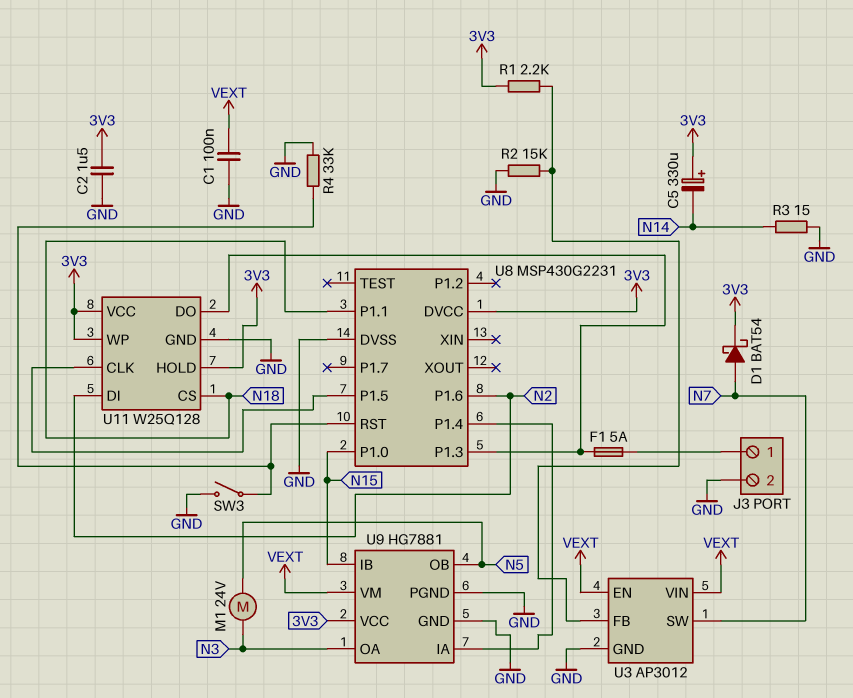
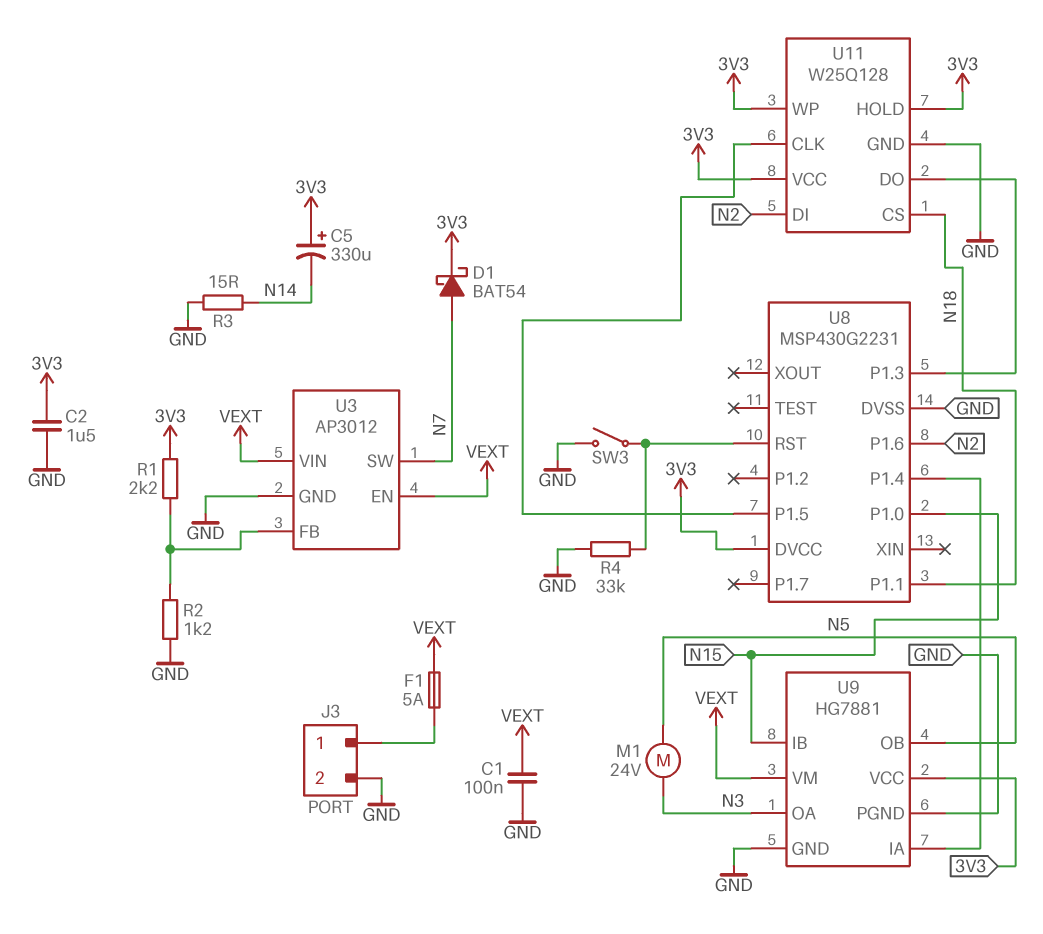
F1: 5A (J3/1, U8/P1.3) -> 5A (J3/1, VEXT)
R2: 15k (GND, U3/FB) -> 1.2k (GND, U3/FB)

